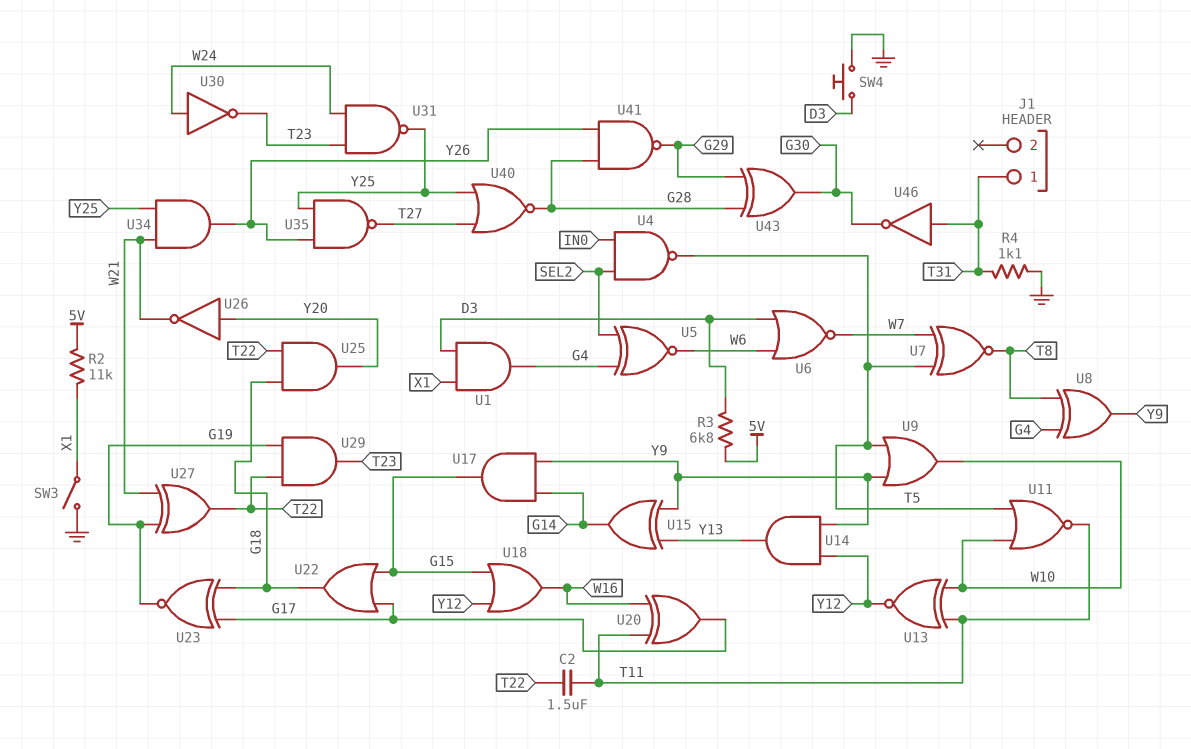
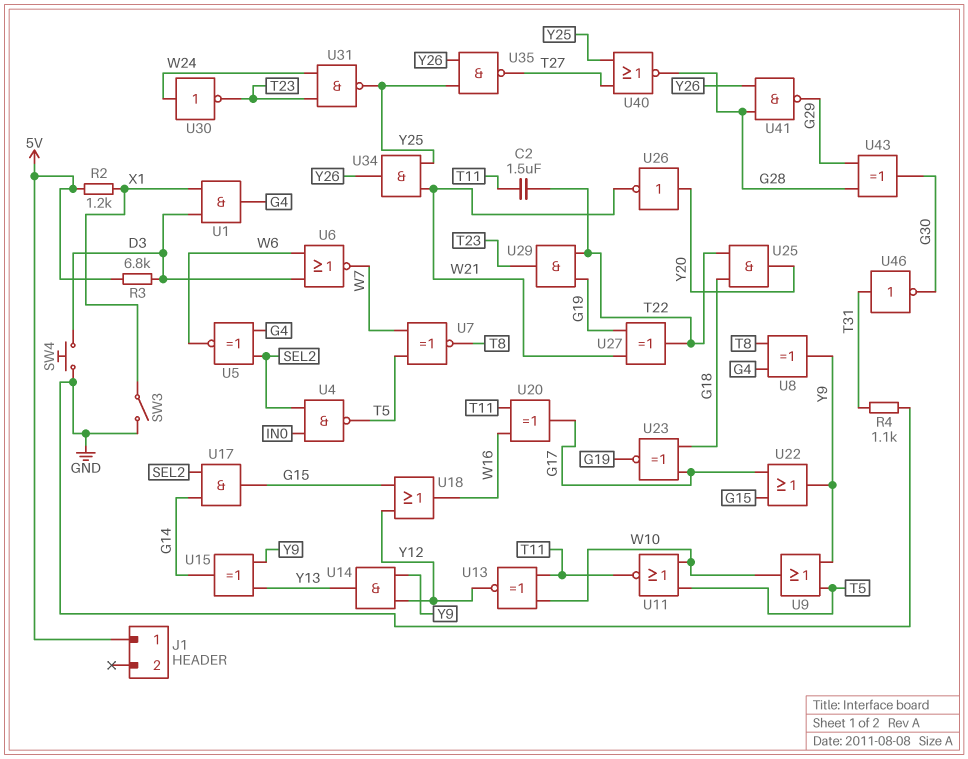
J1 pin 1: T31 -> 5V
R2: 11k (5V, X1) -> 1.2k (5V, X1)
U17: AND (in G14, in Y9, out G15) -> AND (in G14, in SEL2, out G15)
U22: OR (in G15, in G17, out G18) -> OR (in G15, in G17, out Y9)

